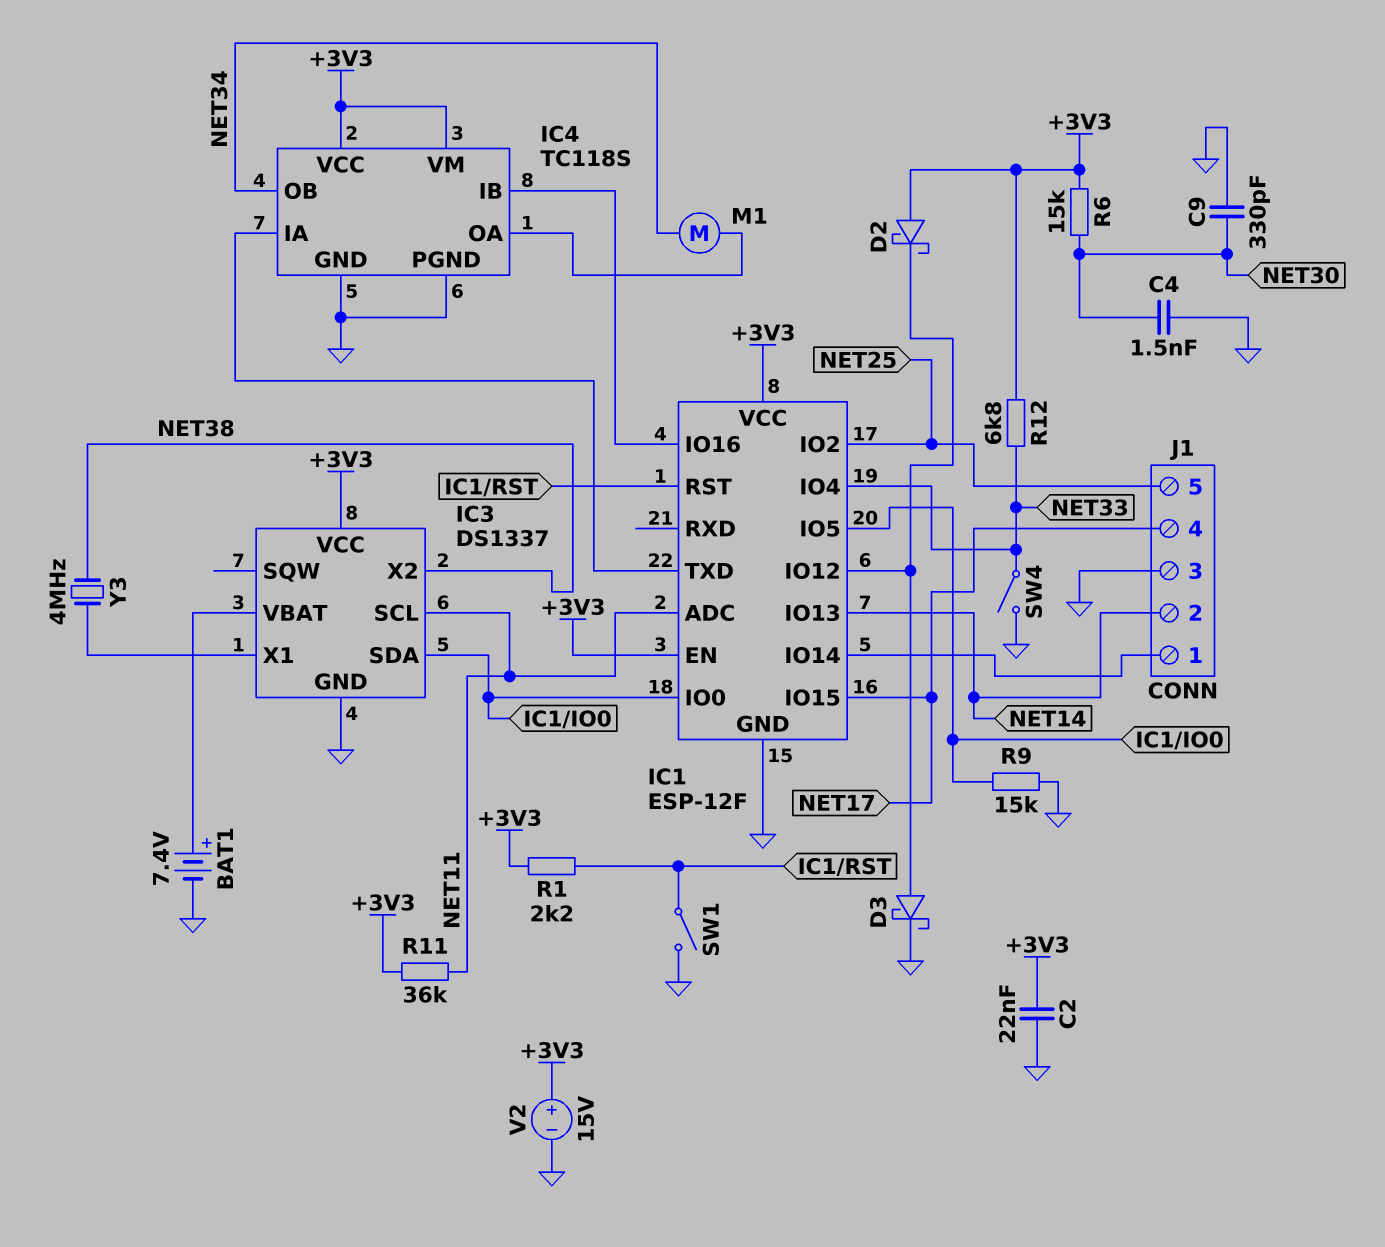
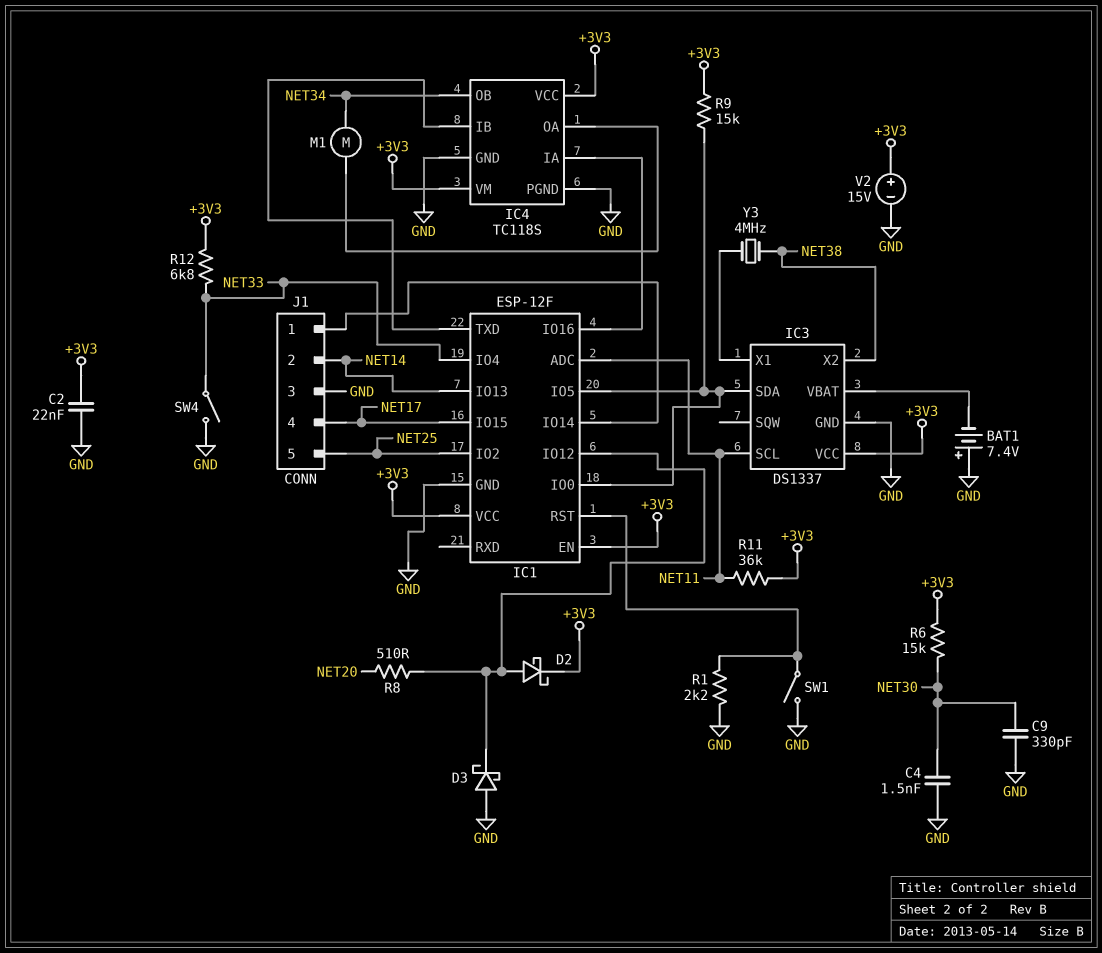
BAT1: 7.4V (plus IC3/VBAT, minus GND) -> 7.4V (plus GND, minus IC3/VBAT)
D2: schottky (A +3V3, K IC1/IO12) -> schottky (A IC1/IO12, K +3V3)
D3: schottky (A IC1/IO12, K GND) -> schottky (A GND, K IC1/IO12)
IC4 pin IA: IC1/TXD -> IC1/IO16
IC4 pin IB: IC1/IO16 -> IC1/TXD
R1: 2.2k (+3V3, IC1/RST) -> 2.2k (GND, IC1/RST)
R8: none -> 510 (IC1/IO12, NET20)
R9: 15k (GND, IC1/IO0) -> 15k (+3V3, IC1/IO0)

